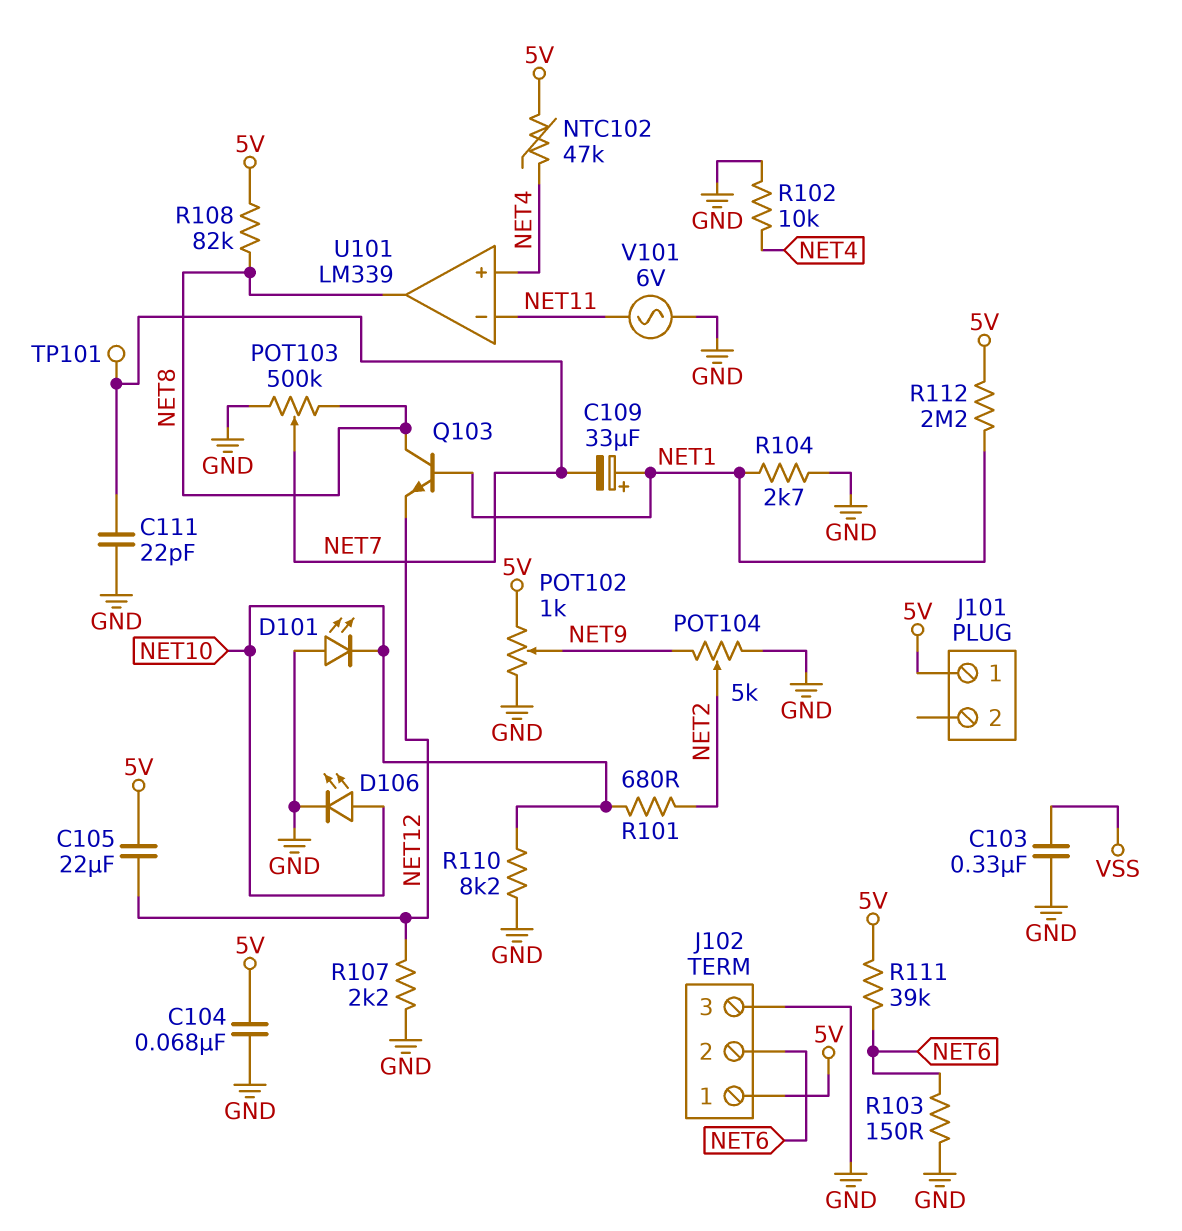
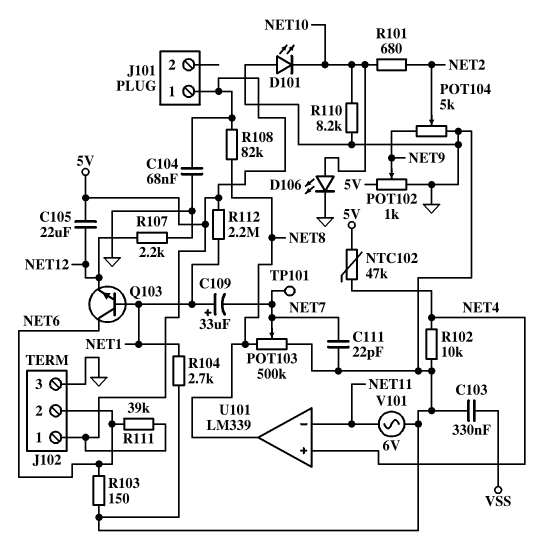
Q103: NPN (B NET1, C NET8, E NET12) -> NPN (B NET1, C NET6, E NET12)

